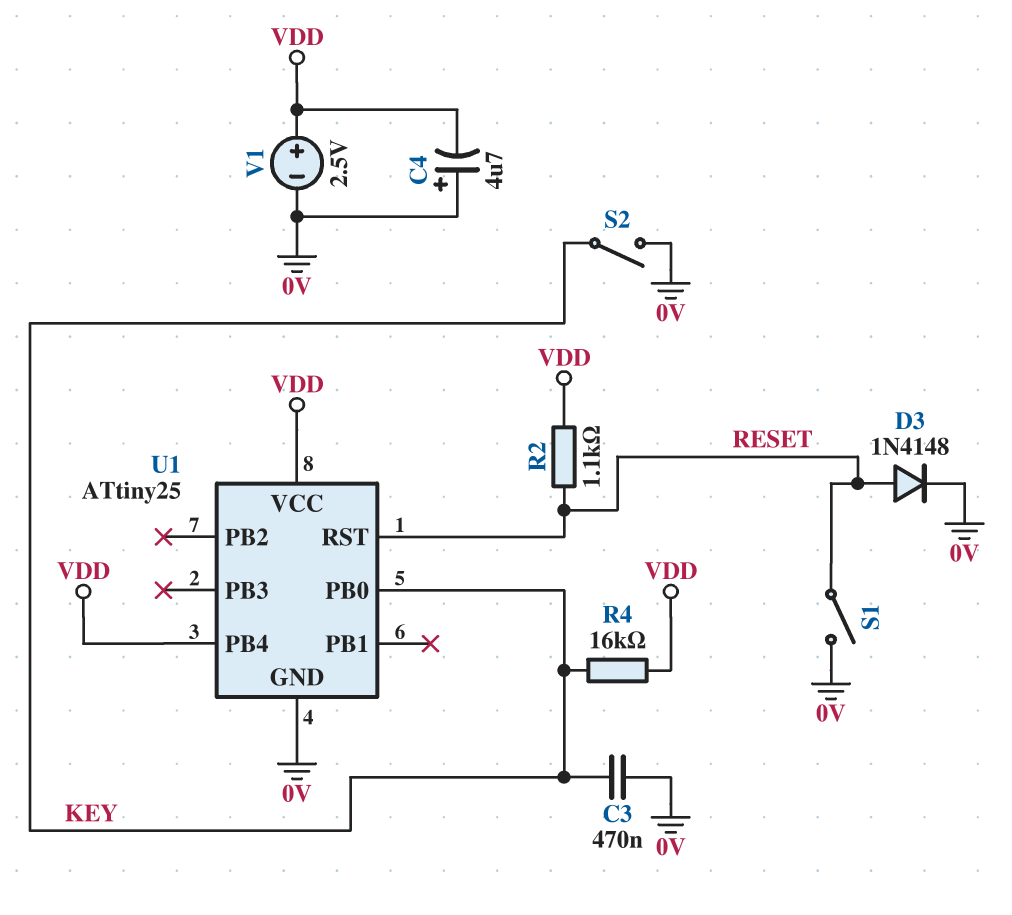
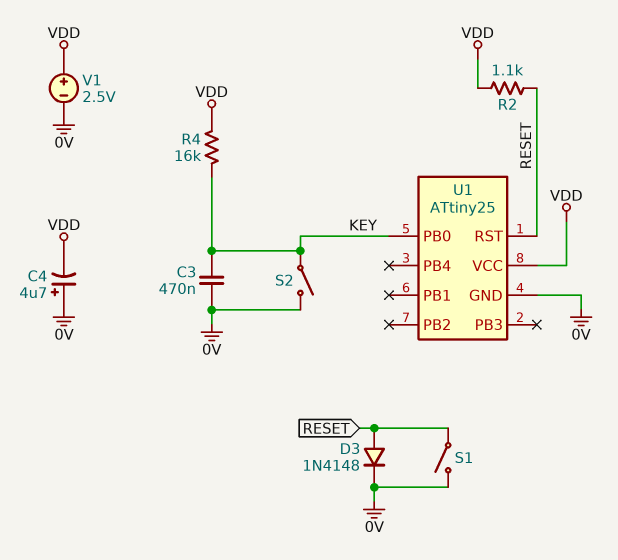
U1 pin PB4: VDD -> none

